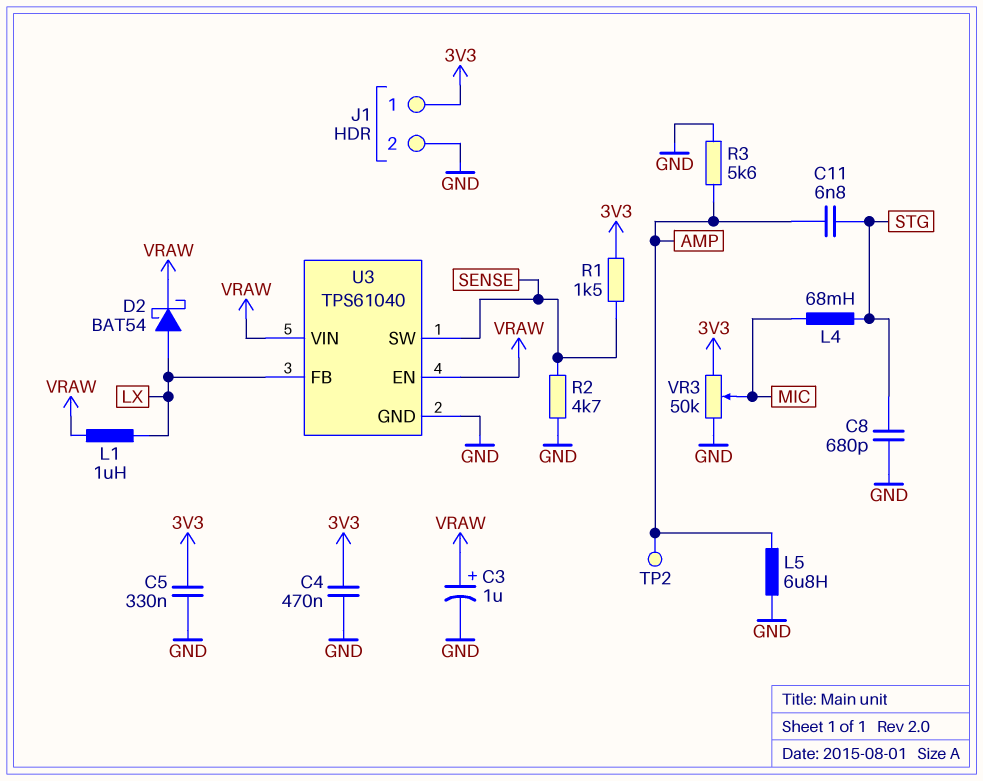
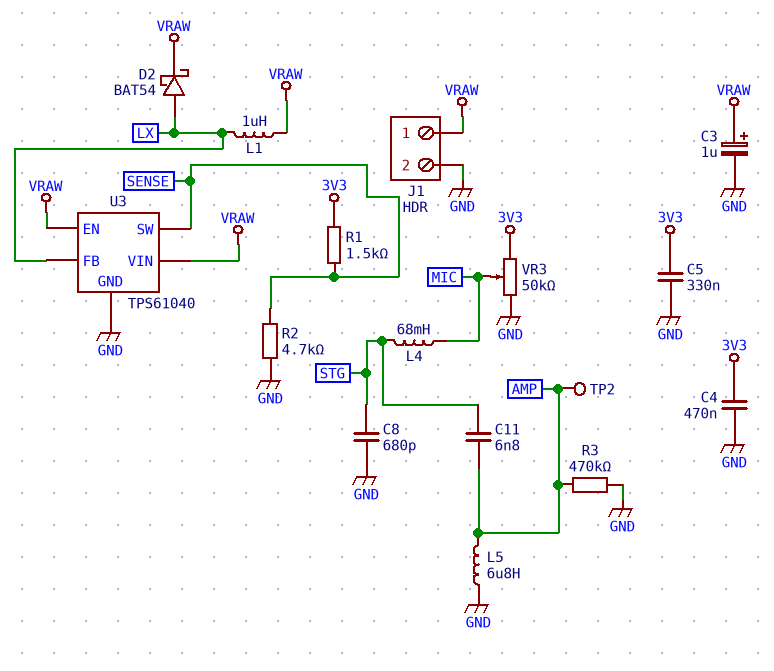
J1 pin 1: 3V3 -> VRAW
R3: 5.6k (AMP, GND) -> 470k (AMP, GND)

